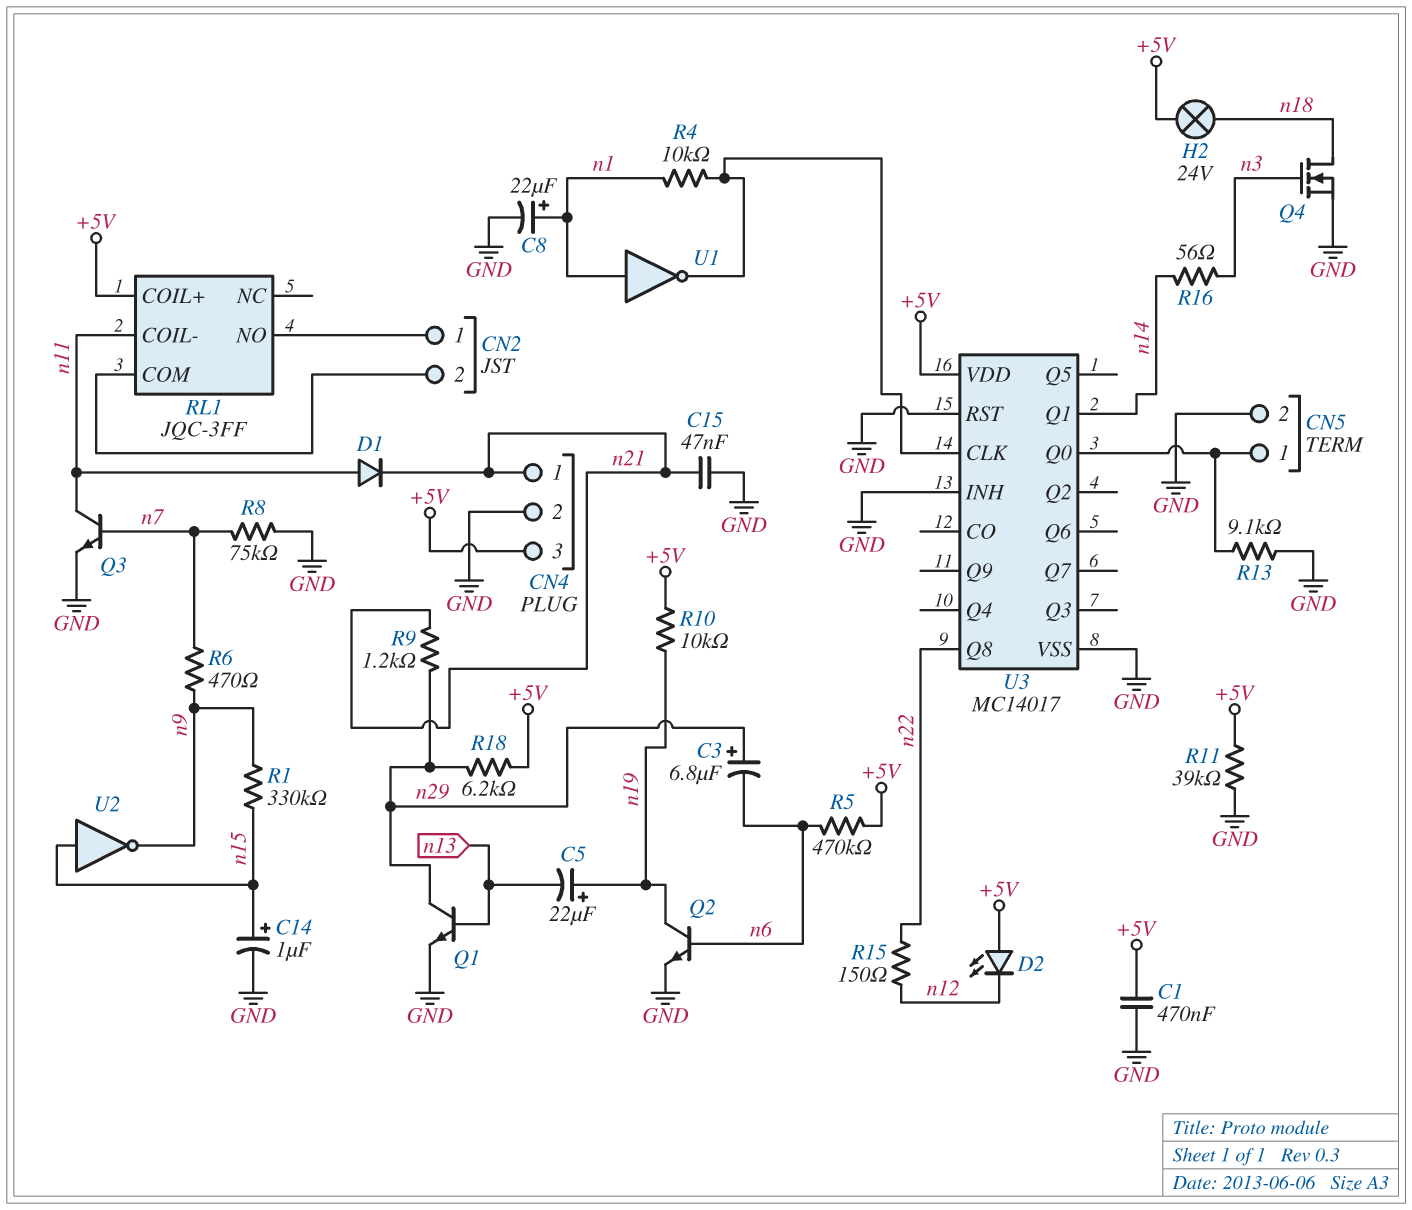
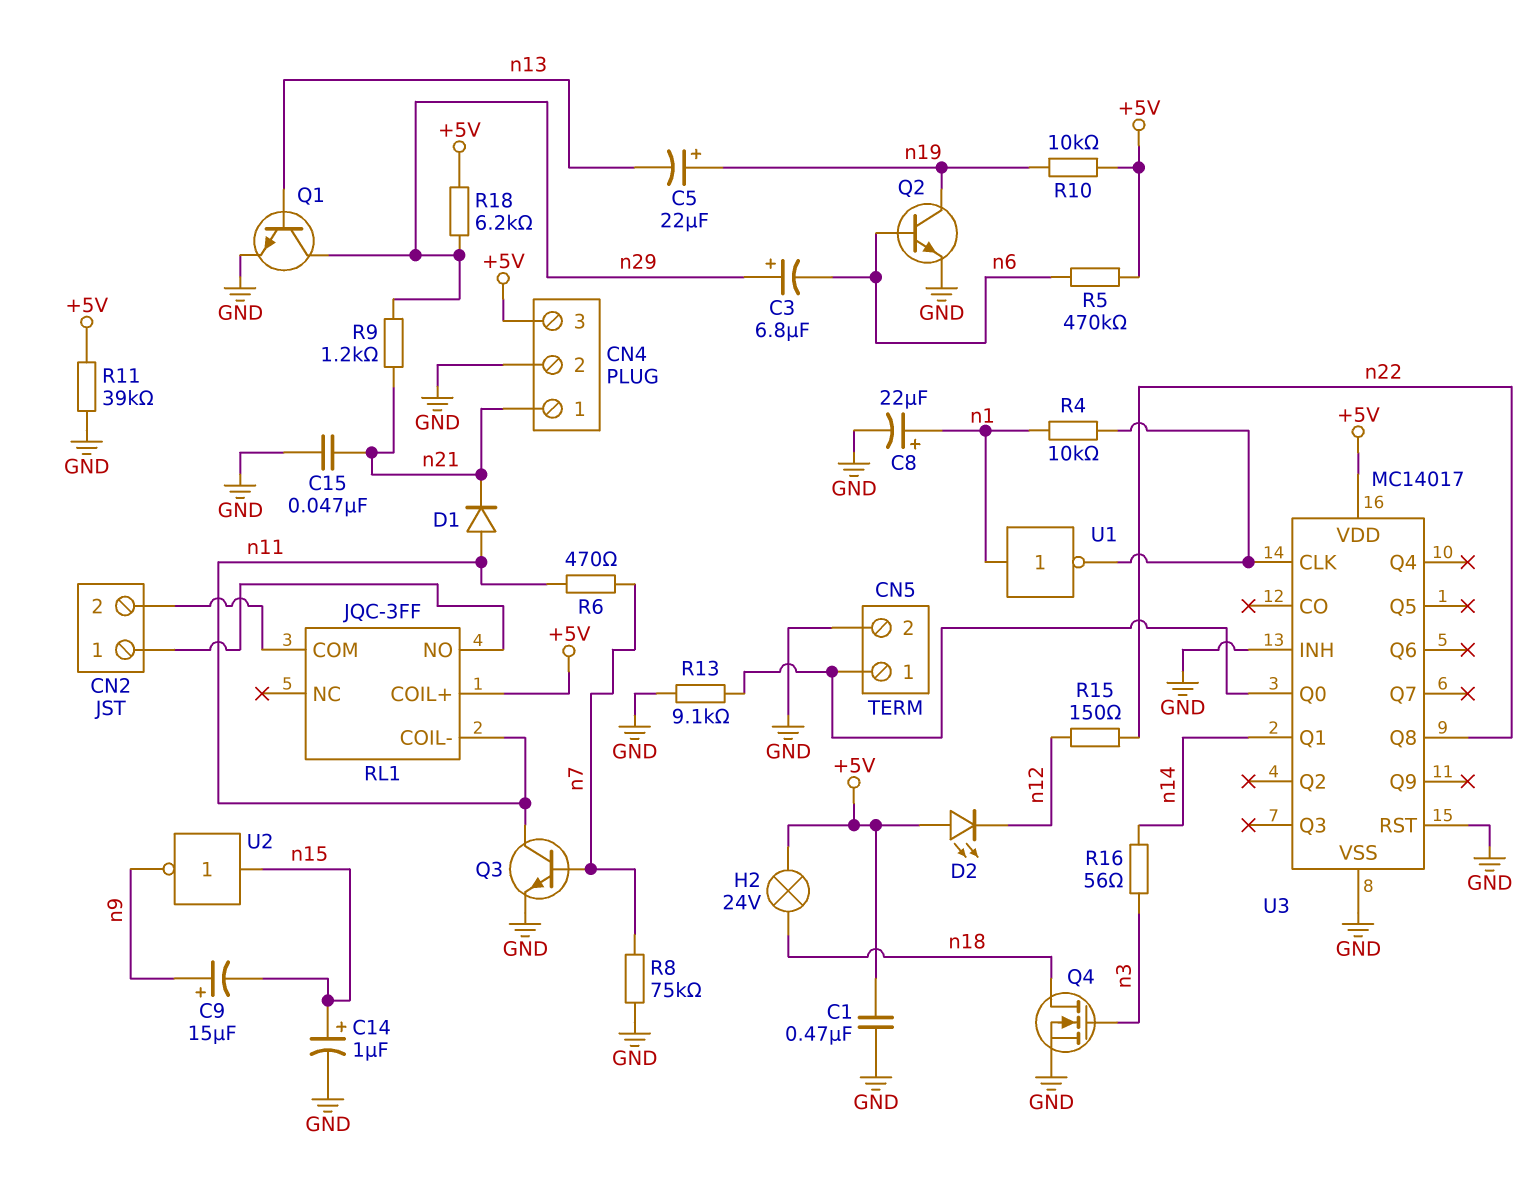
C9: none -> 15uF (plus n9, minus n15)
R1: 330k (n9, n15) -> none
R6: 470 (n7, n9) -> 470 (n7, n11)

